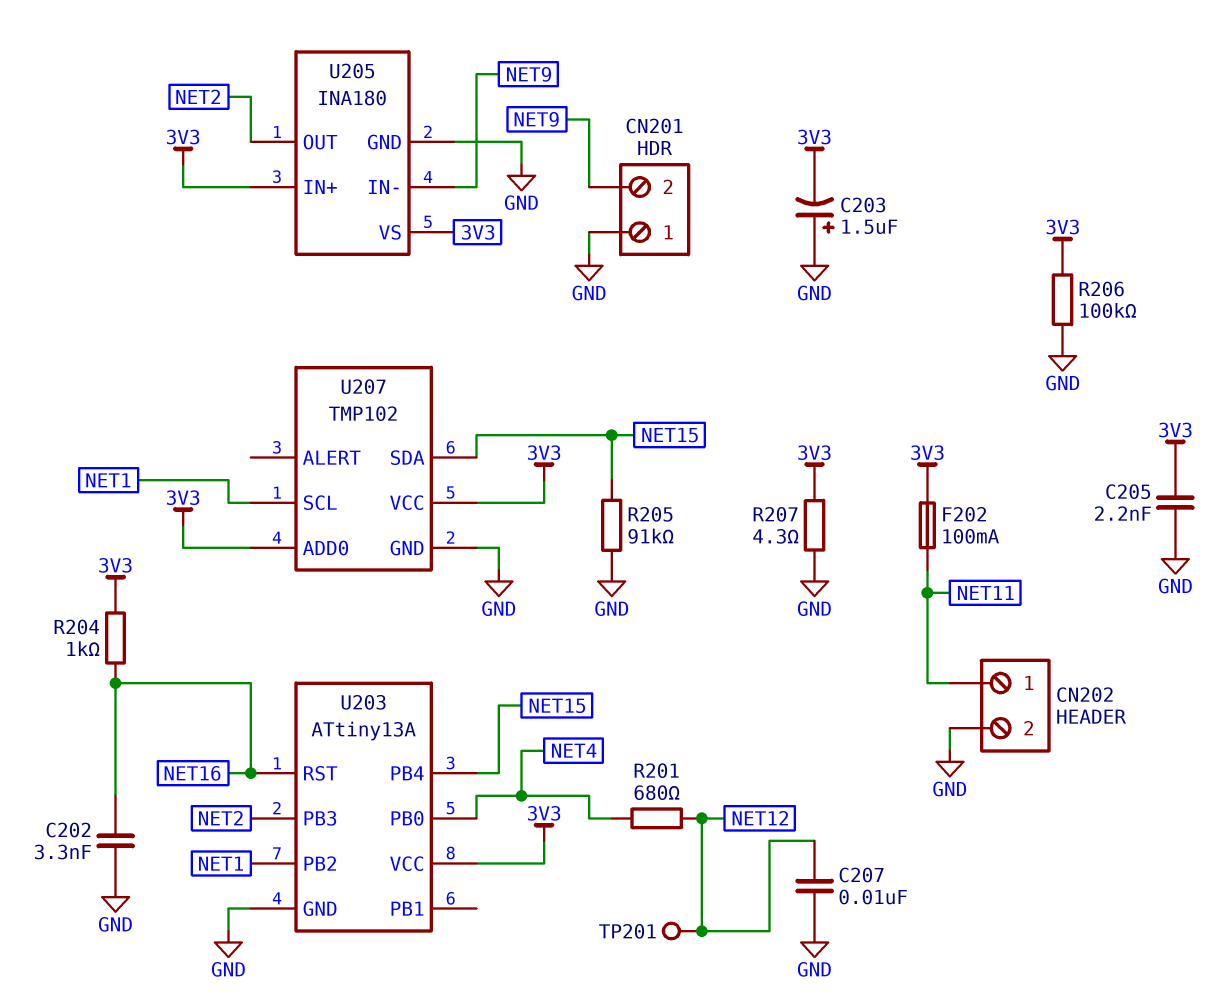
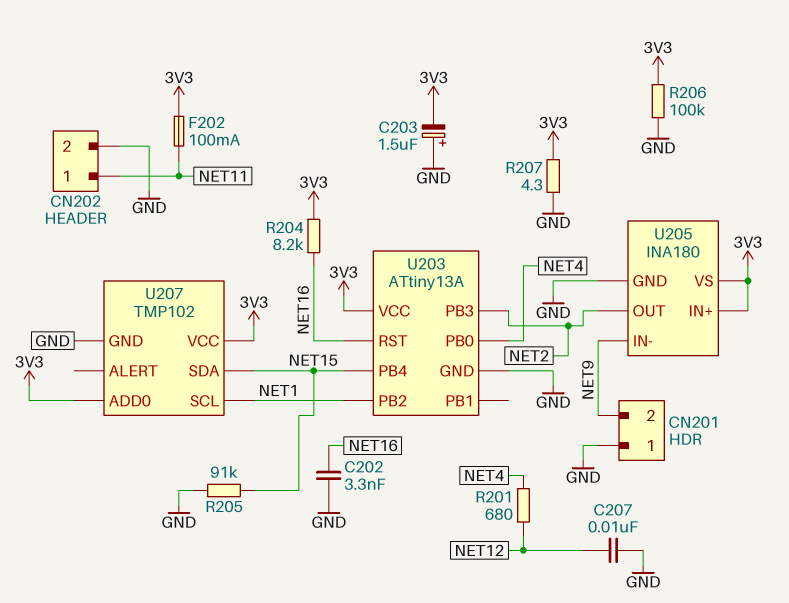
C205: 2.2nF (3V3, GND) -> none
R204: 1k (3V3, NET16) -> 8.2k (3V3, NET16)
TP201: test point (NET12) -> none

